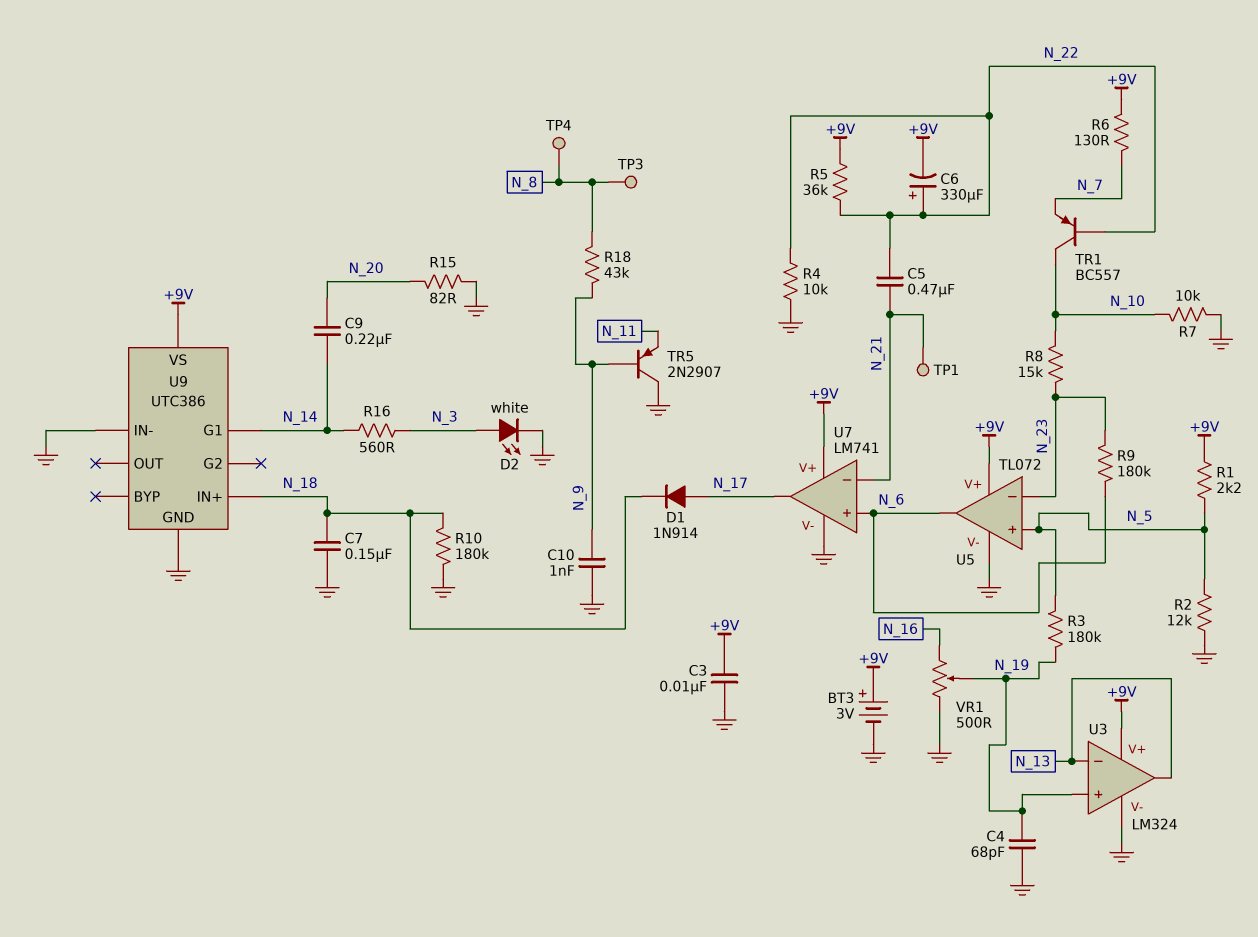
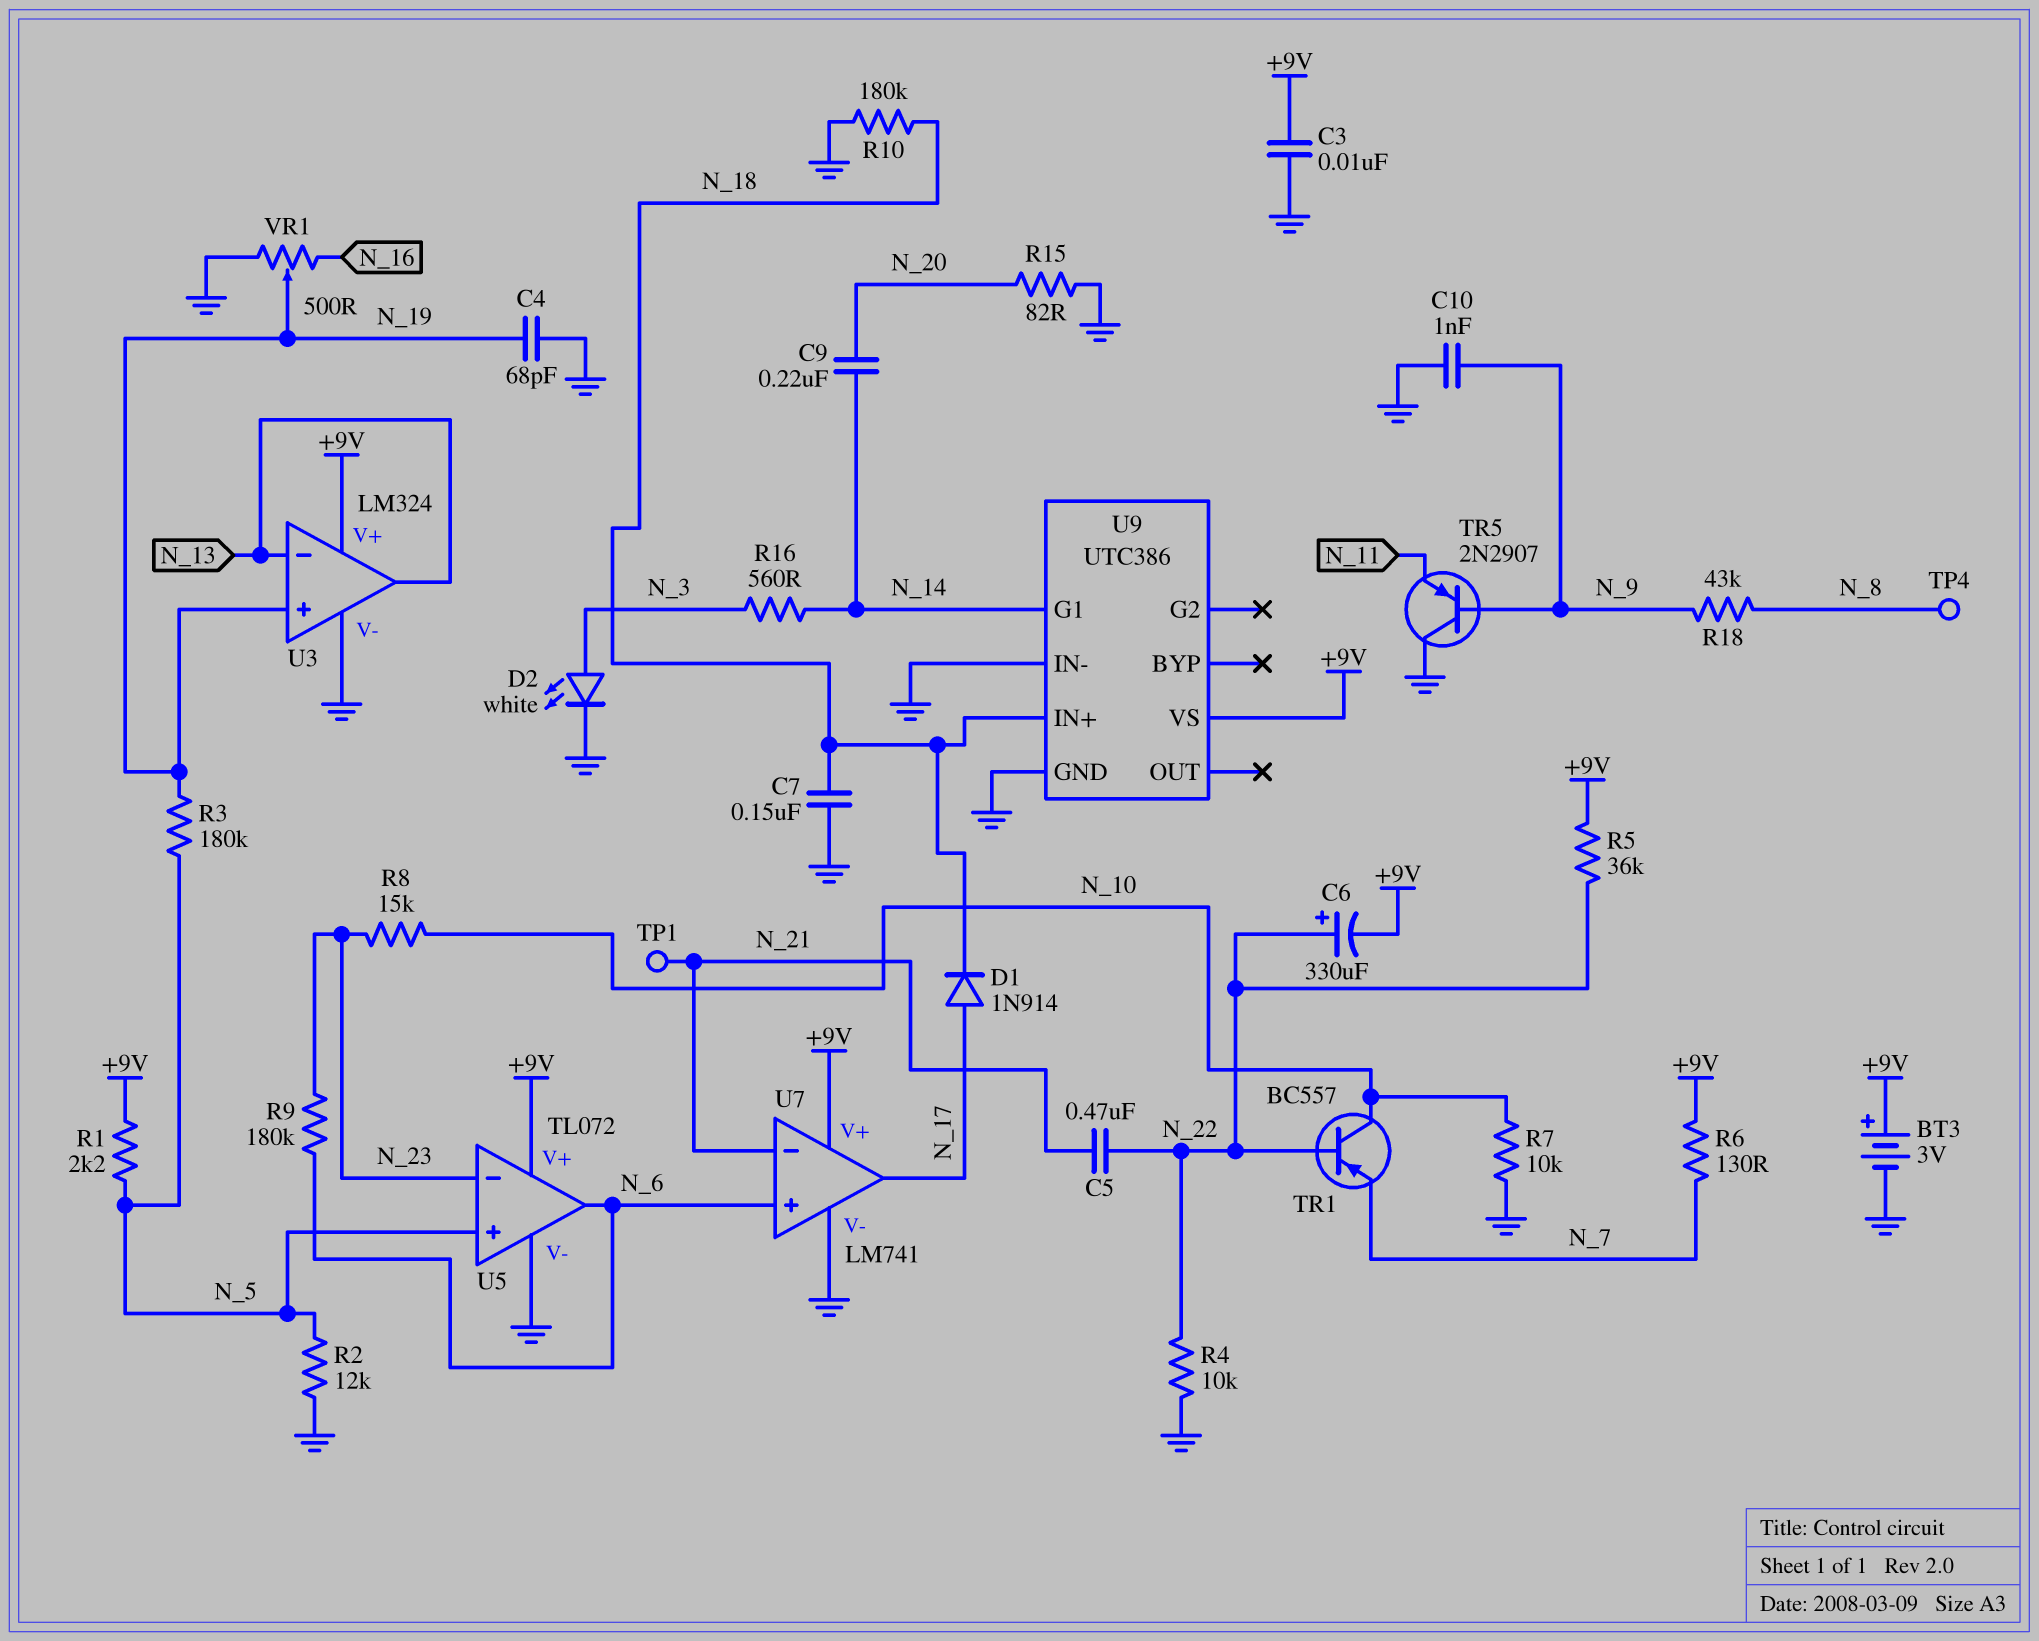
TP3: test point (N_8) -> none

